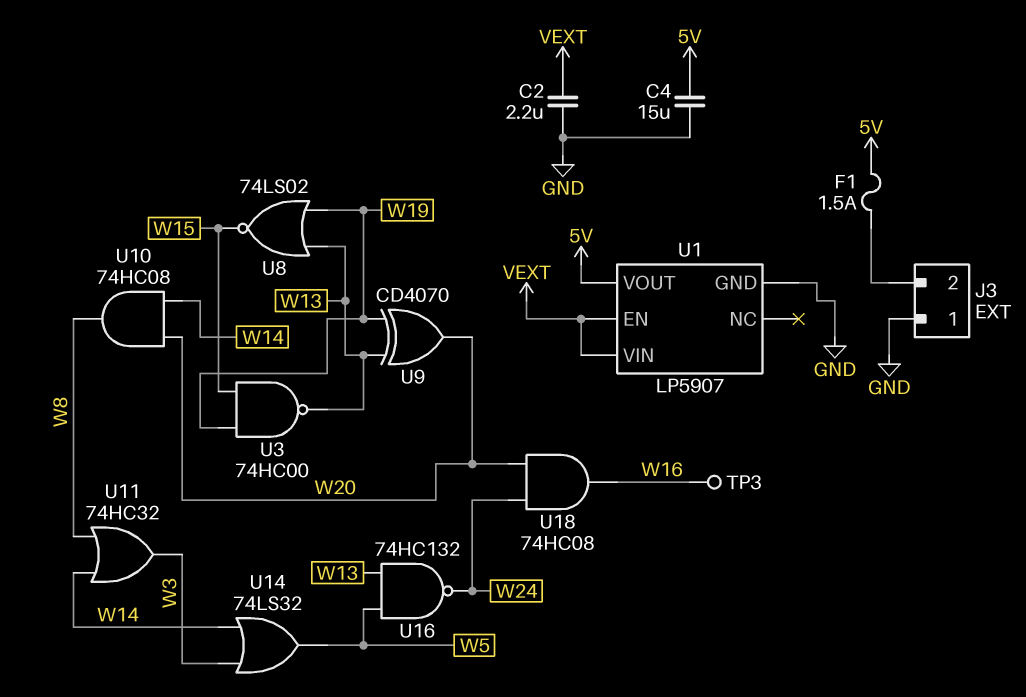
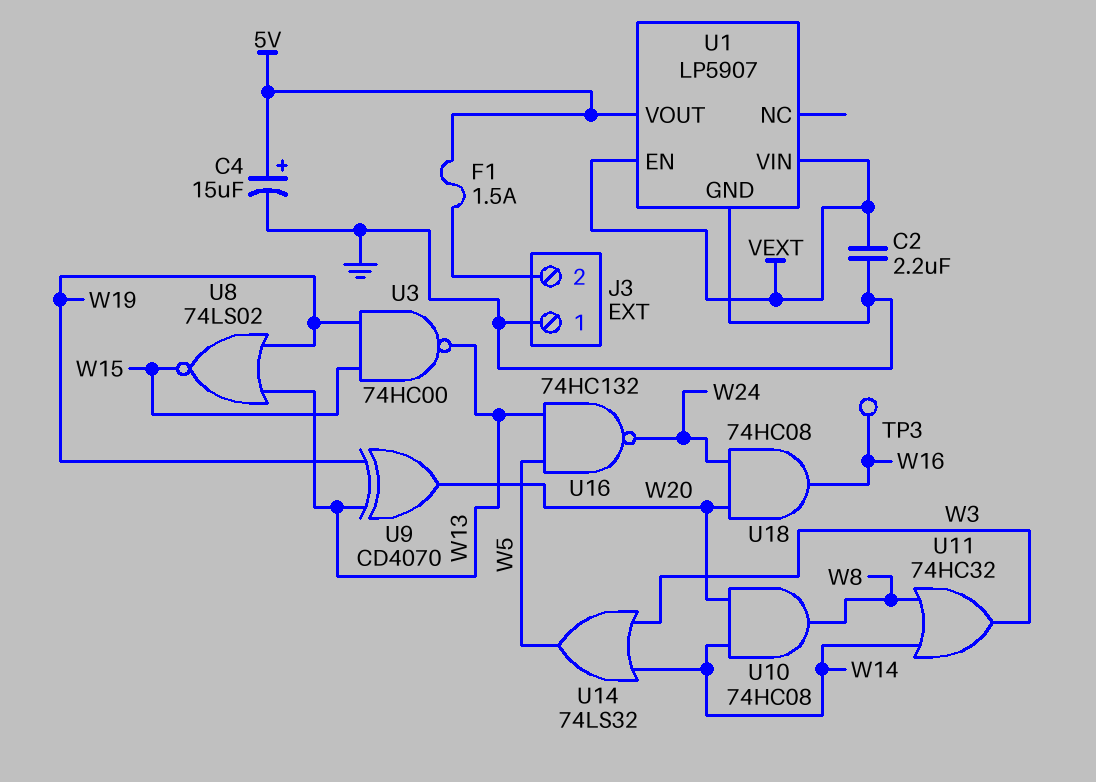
C4: 15uF (5V, GND) -> 15uF (plus 5V, minus GND)

